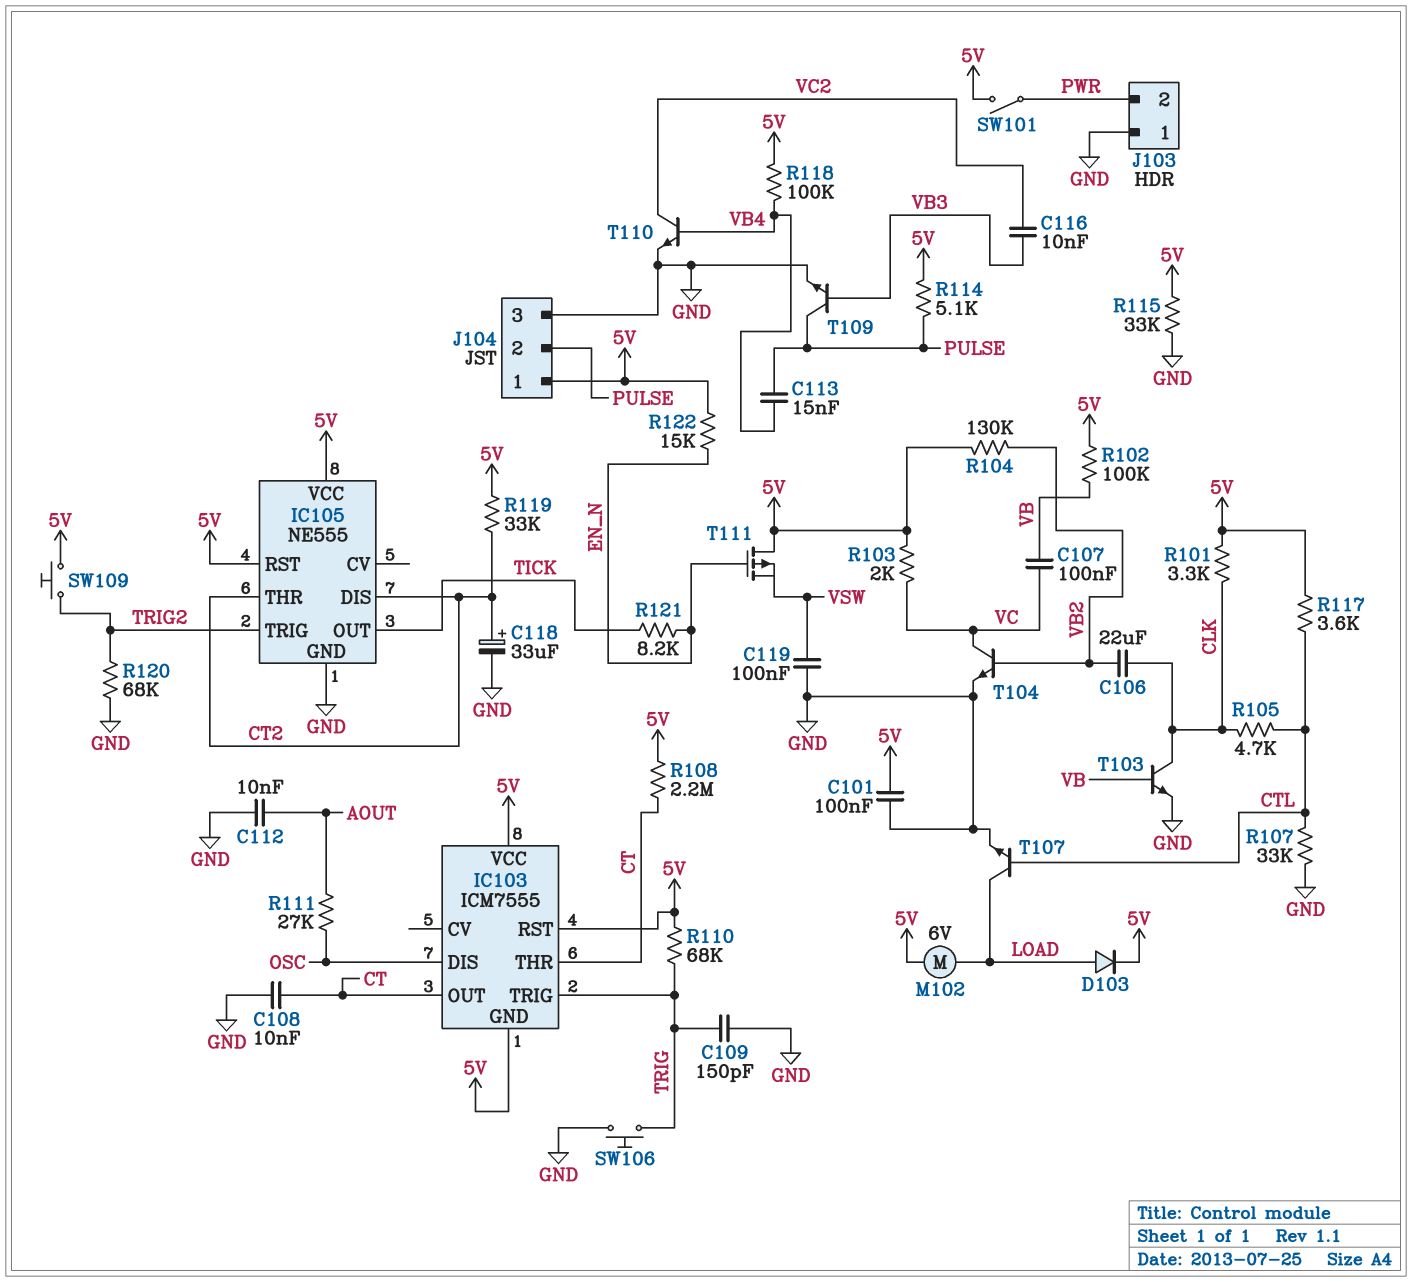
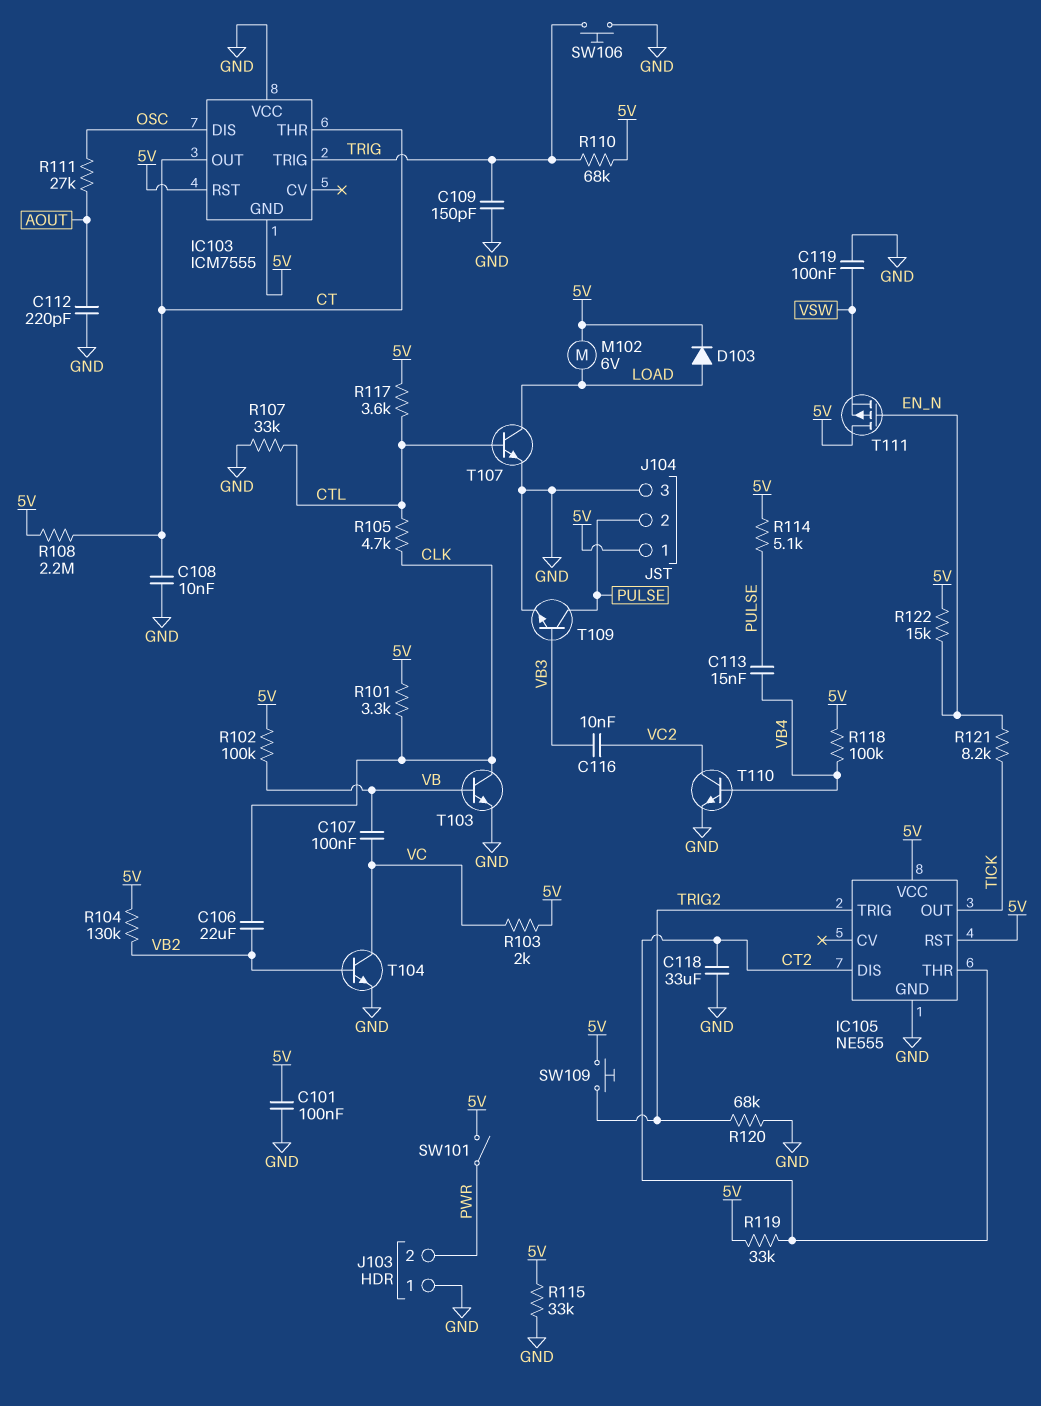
C112: 10nF (AOUT, GND) -> 220pF (AOUT, GND)
C118: 33uF (plus CT2, minus GND) -> 33uF (CT2, GND)
IC103 pin VCC: 5V -> GND

